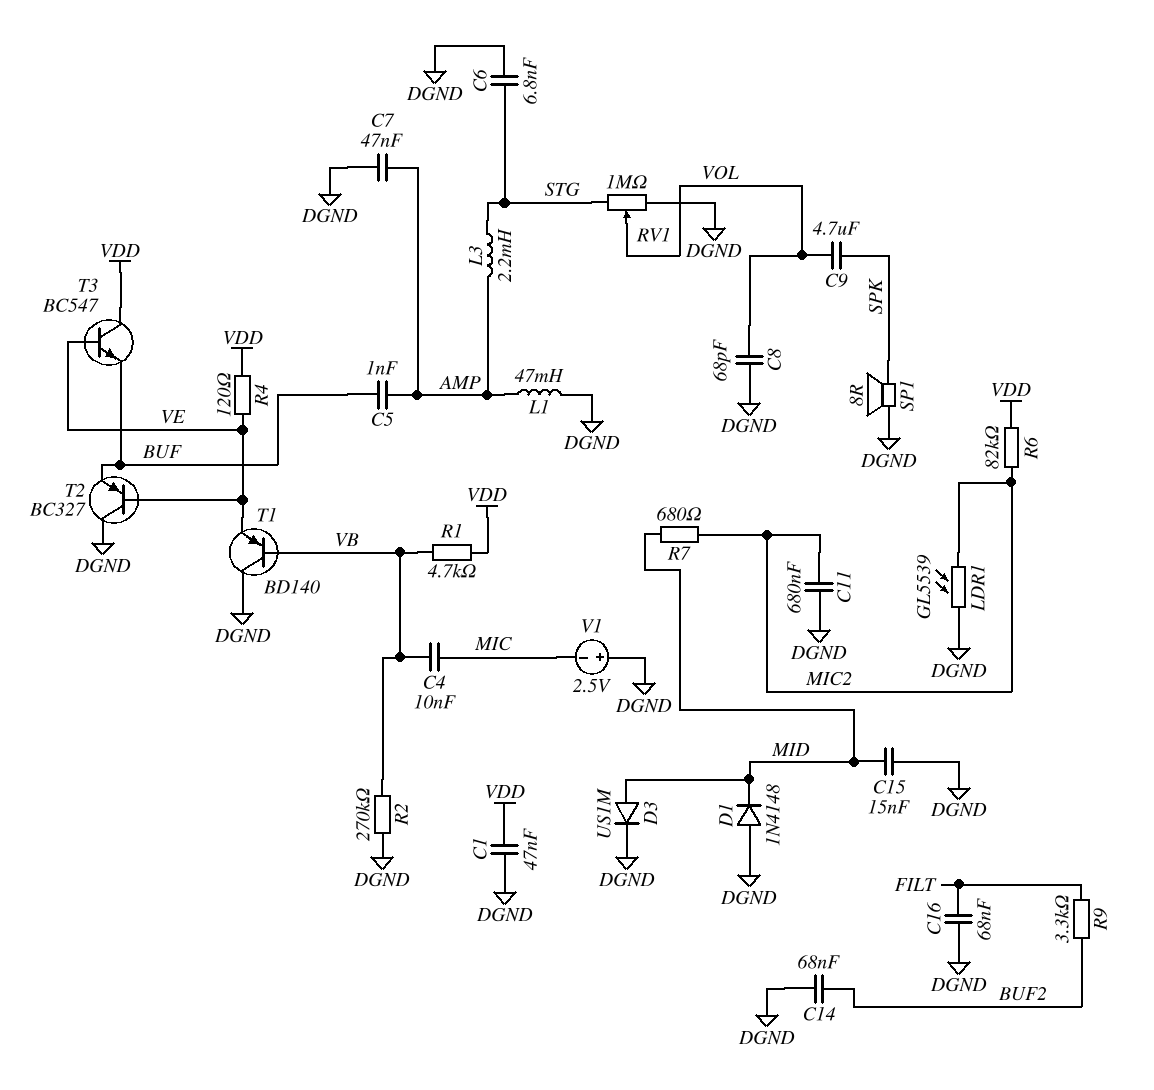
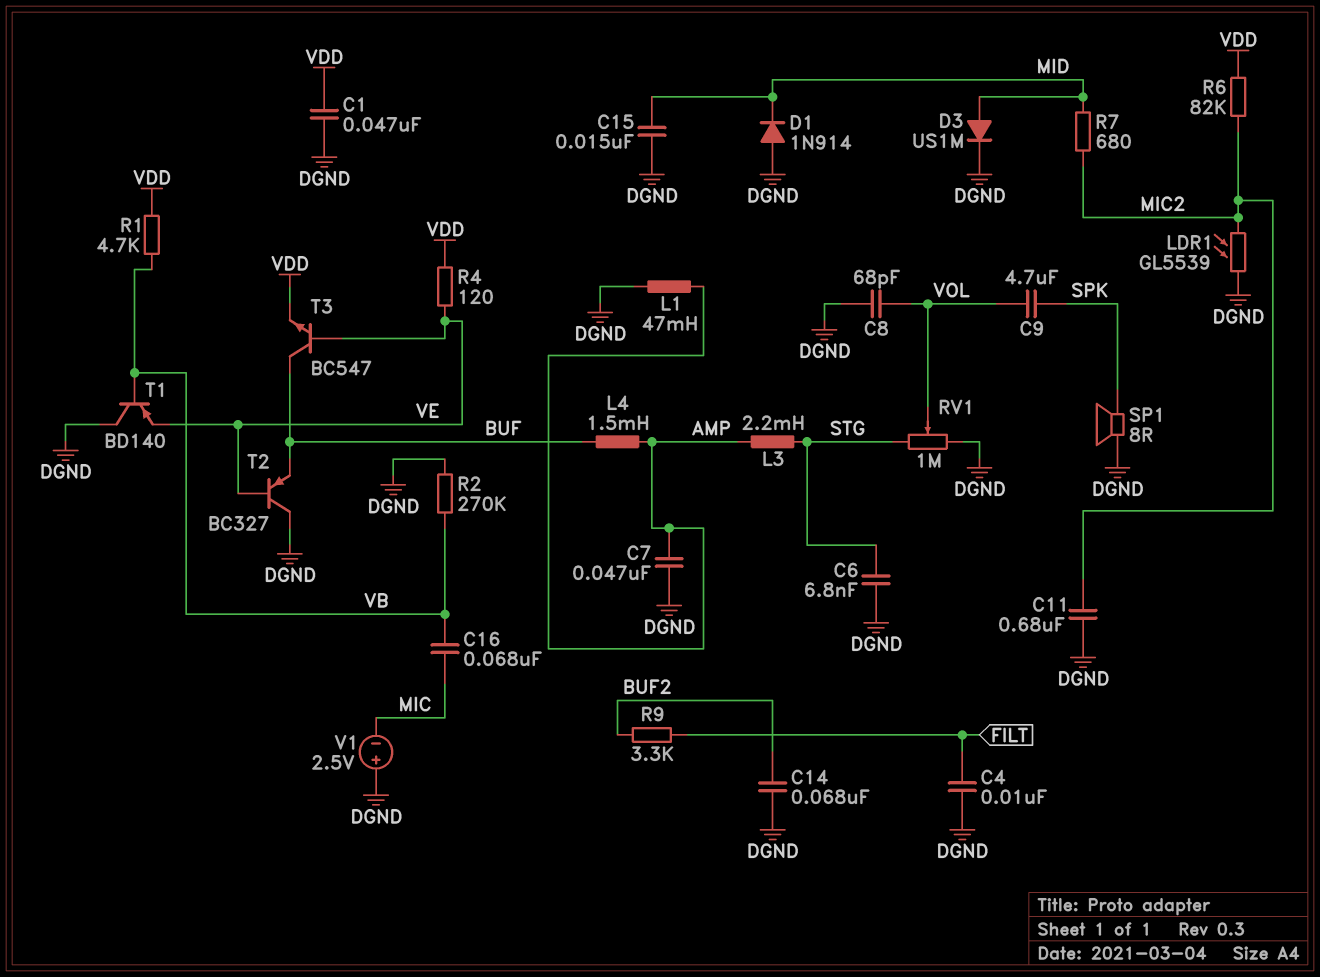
C4: 10nF (MIC, VB) -> 10nF (DGND, FILT)
C5: 1nF (AMP, BUF) -> none
C16: 68nF (DGND, FILT) -> 68nF (MIC, VB)
D1: diode 1N4148 (A DGND, K MID) -> diode 1N914 (A DGND, K MID)
L4: none -> 1.5mH (AMP, BUF)
T3: NPN BC547 (B VE, C VDD, E BUF) -> NPN BC547 (B VE, C BUF, E VDD)

